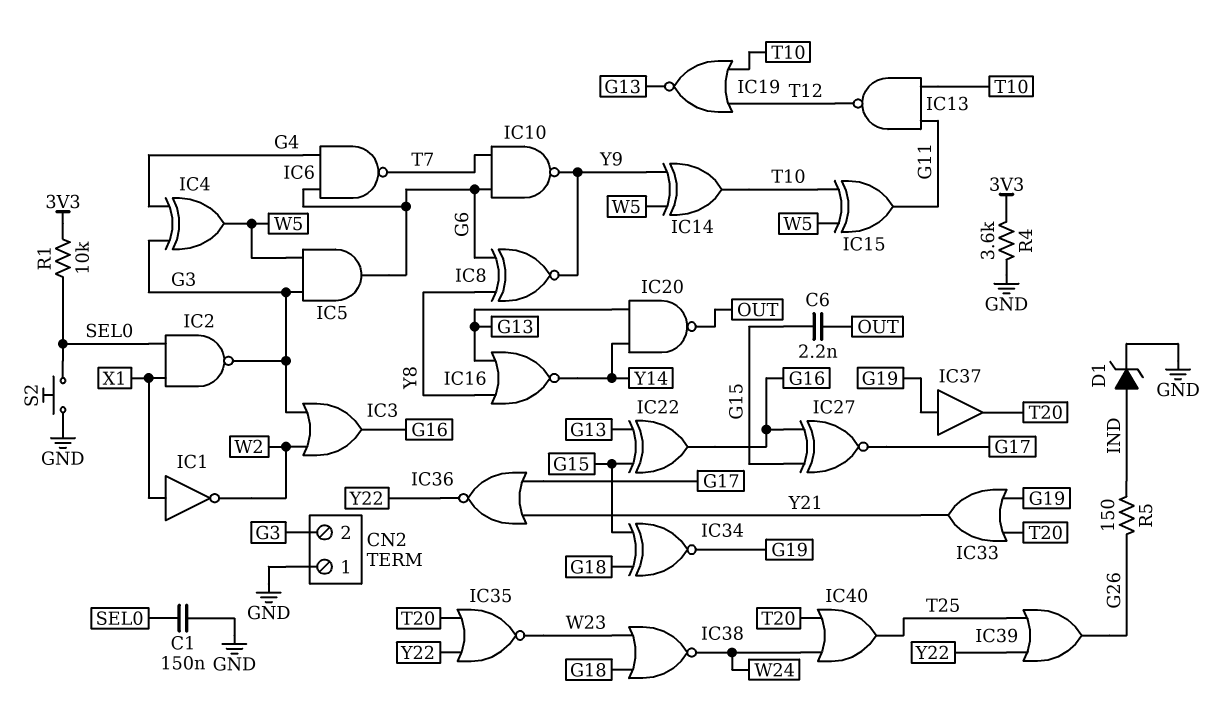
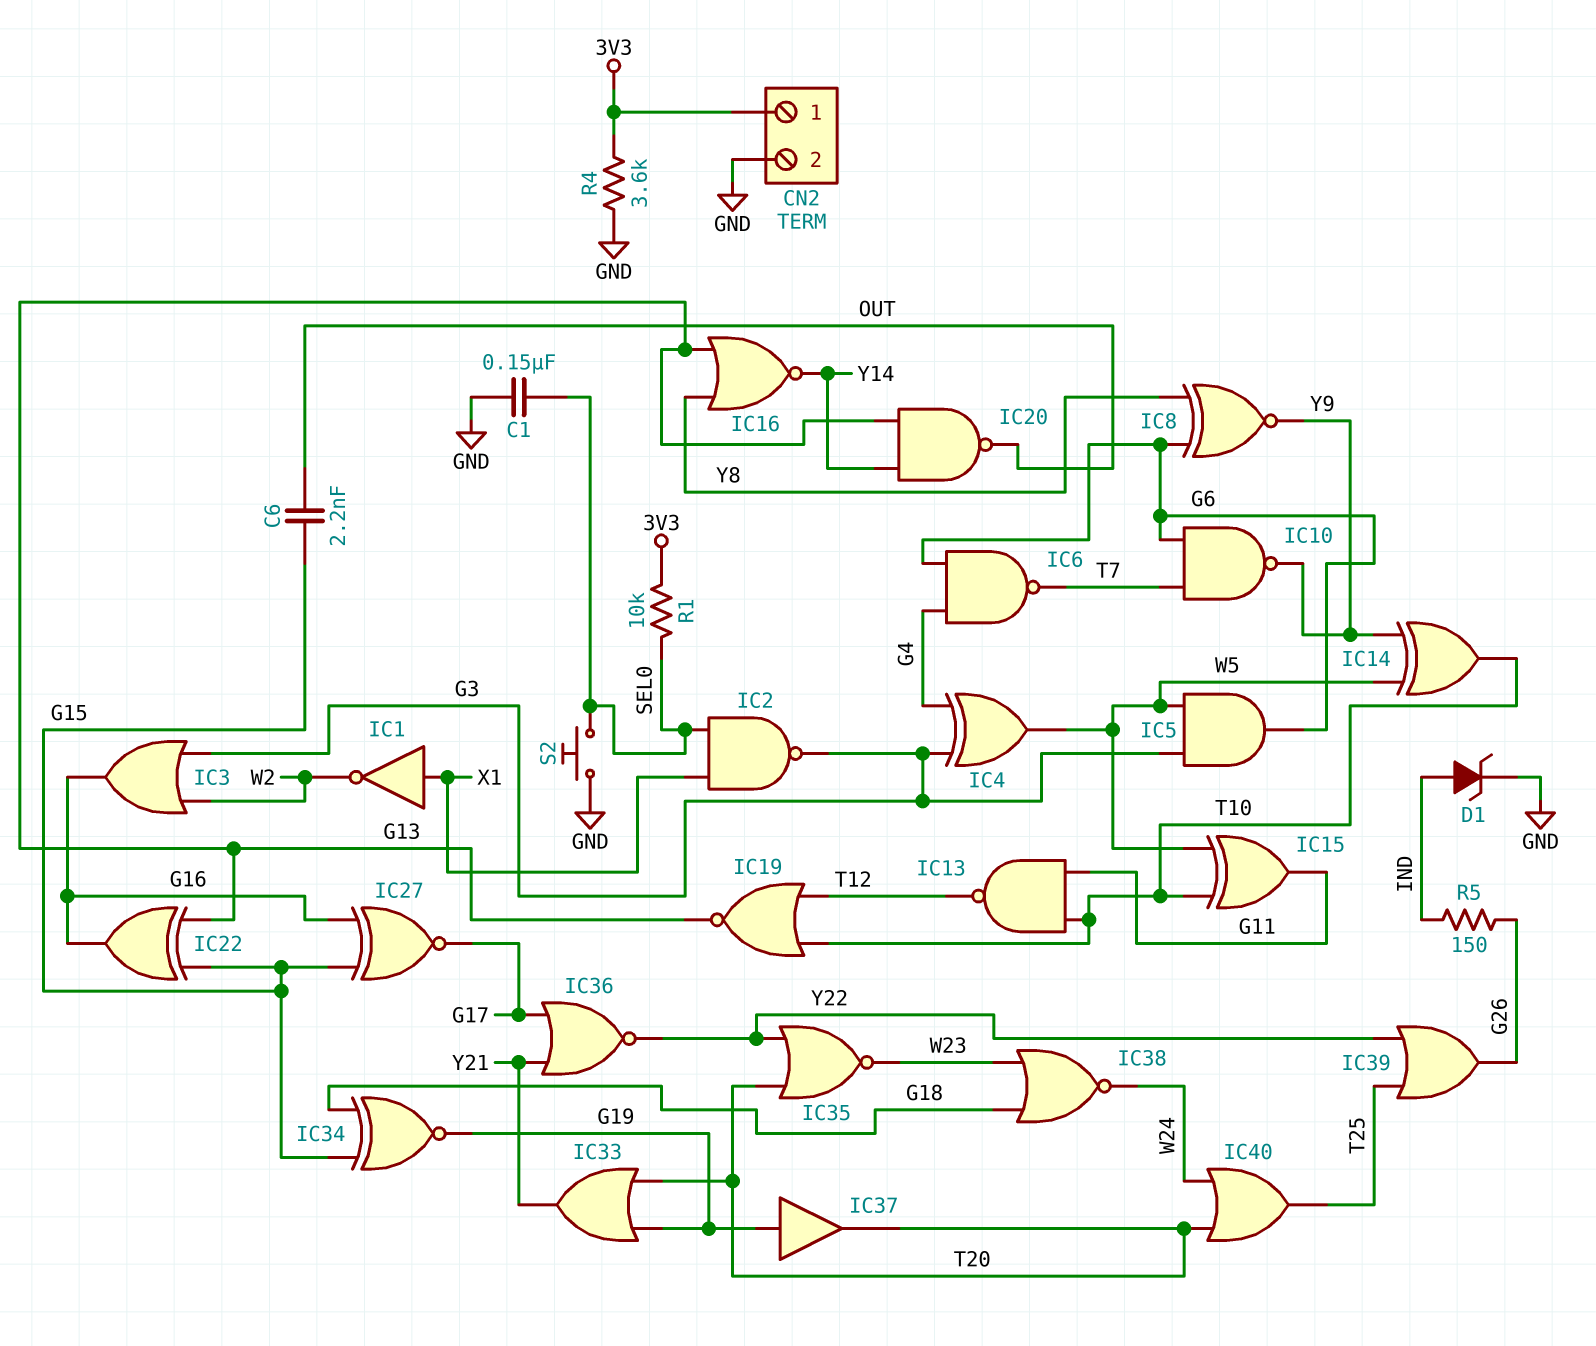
CN2 pin 1: GND -> 3V3
CN2 pin 2: G3 -> GND

